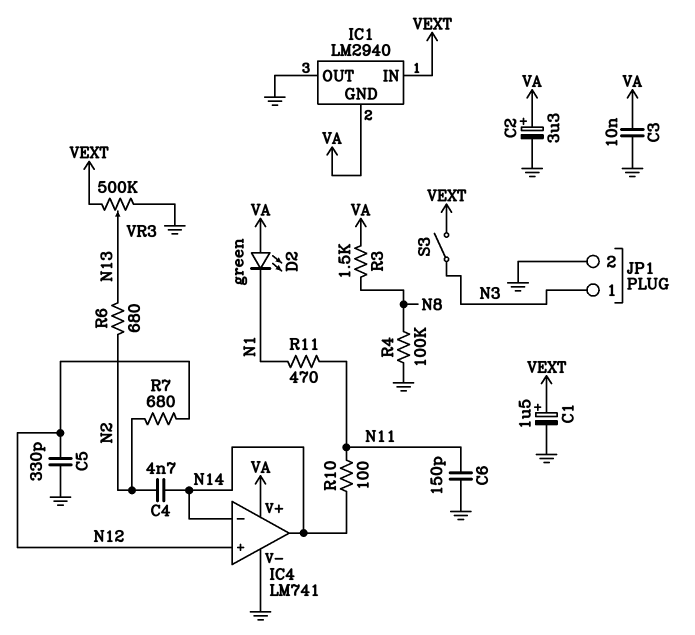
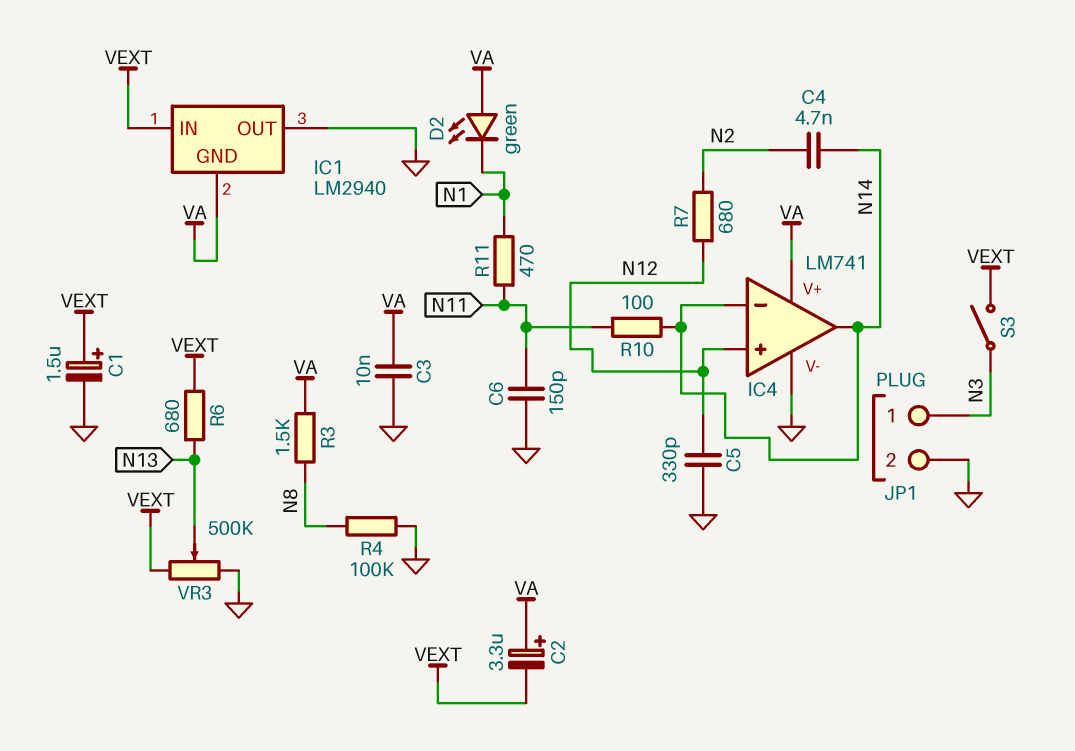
C2: 3.3uF (plus VA, minus GND) -> 3.3uF (plus VA, minus VEXT)
R6: 680 (N2, N13) -> 680 (N13, VEXT)

